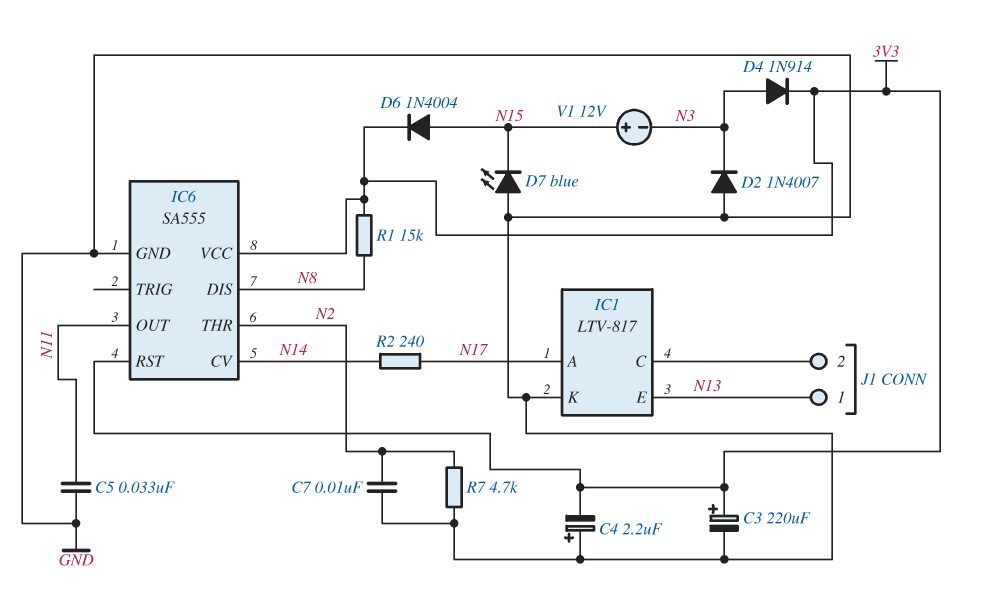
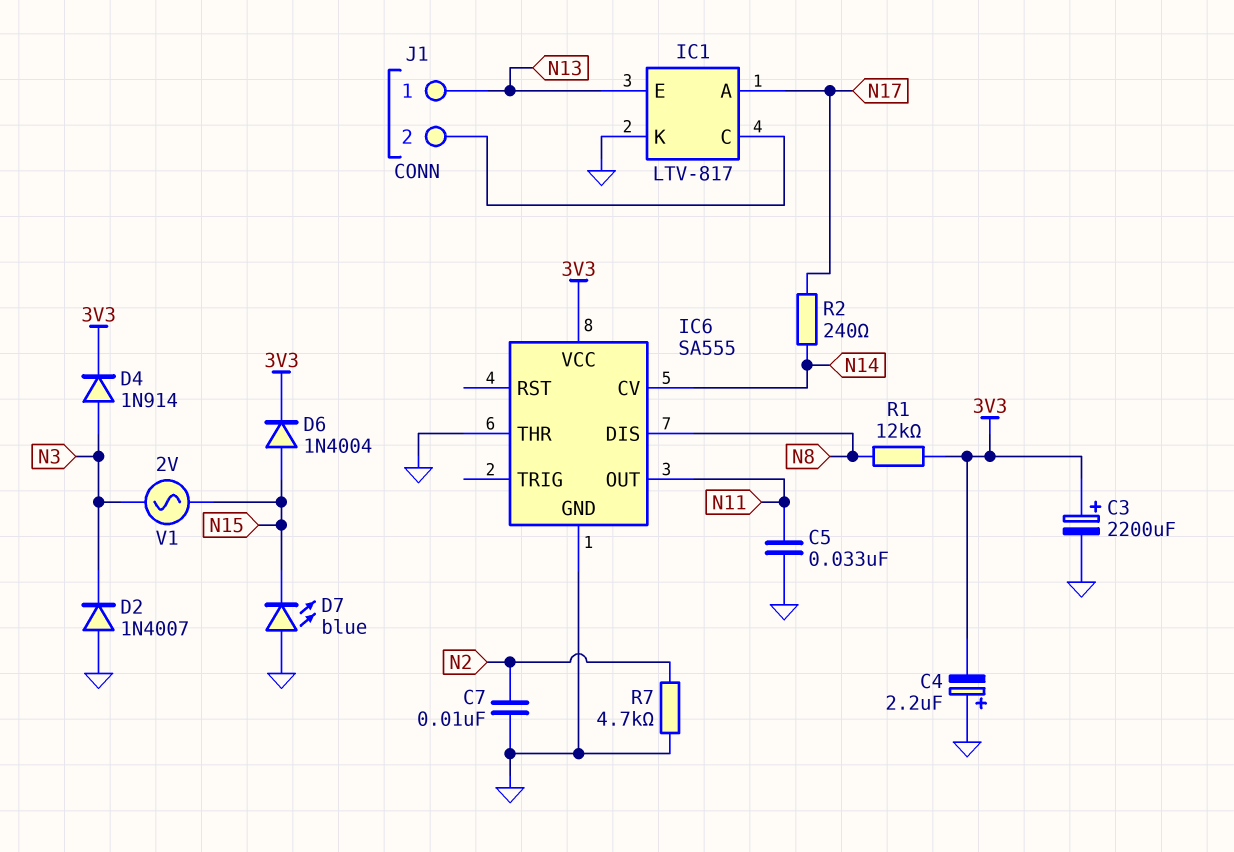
C3: 220uF (plus 3V3, minus GND) -> 2200uF (plus 3V3, minus GND)
IC6 pin RST: 3V3 -> none
IC6 pin THR: N2 -> GND
R1: 15k (3V3, N8) -> 12k (3V3, N8)
V1: 12V (plus N15, minus N3) -> AC 2V (N3, N15)

